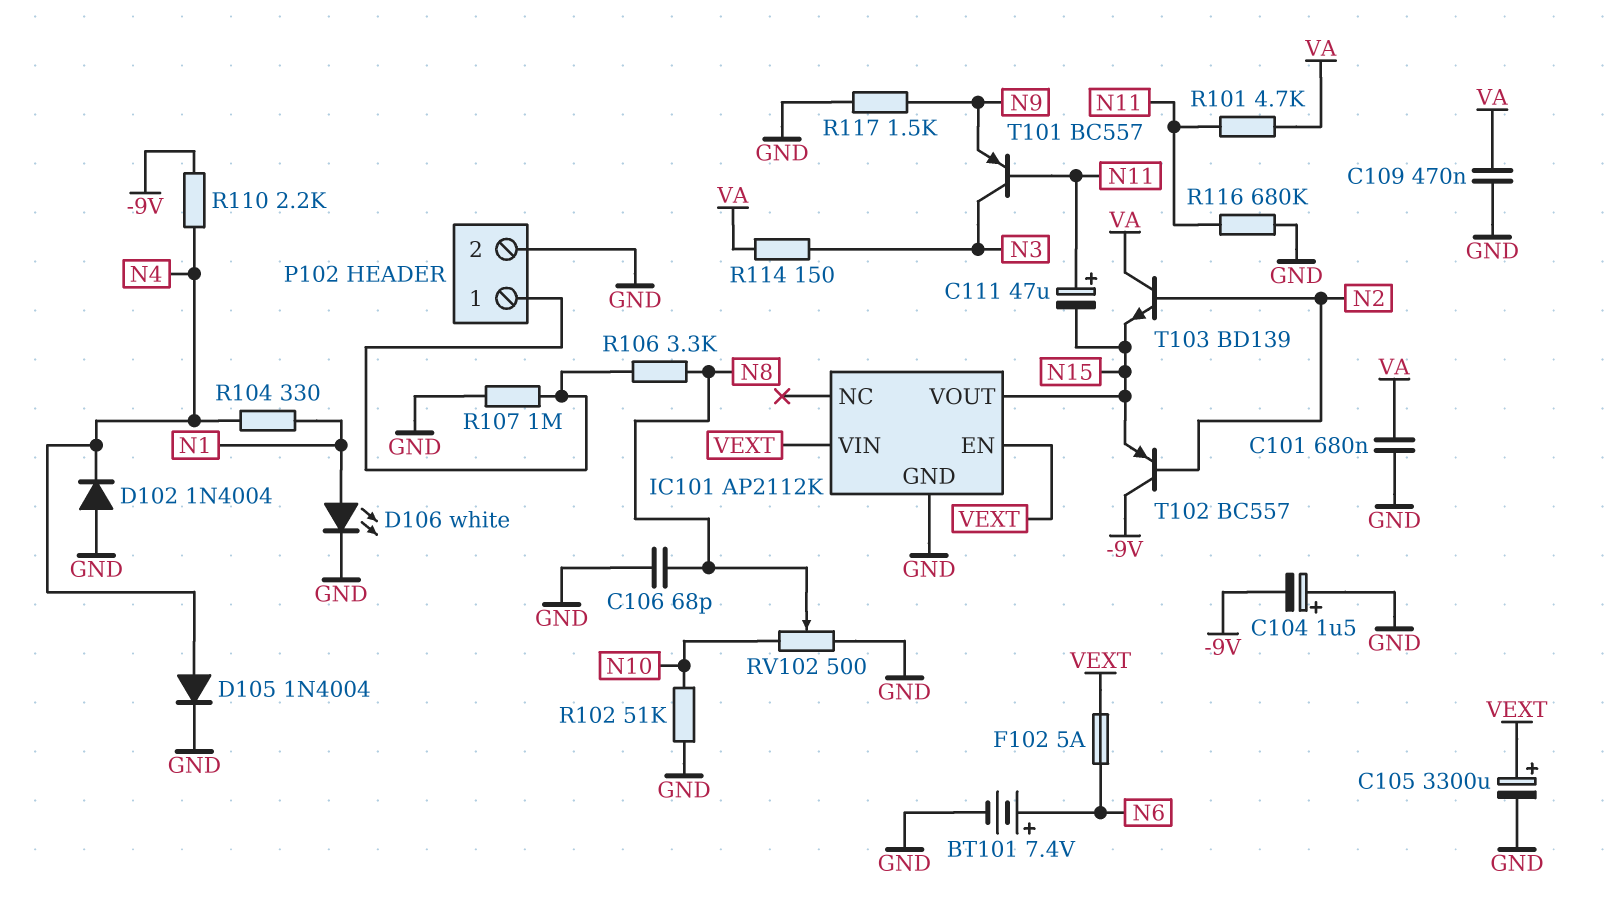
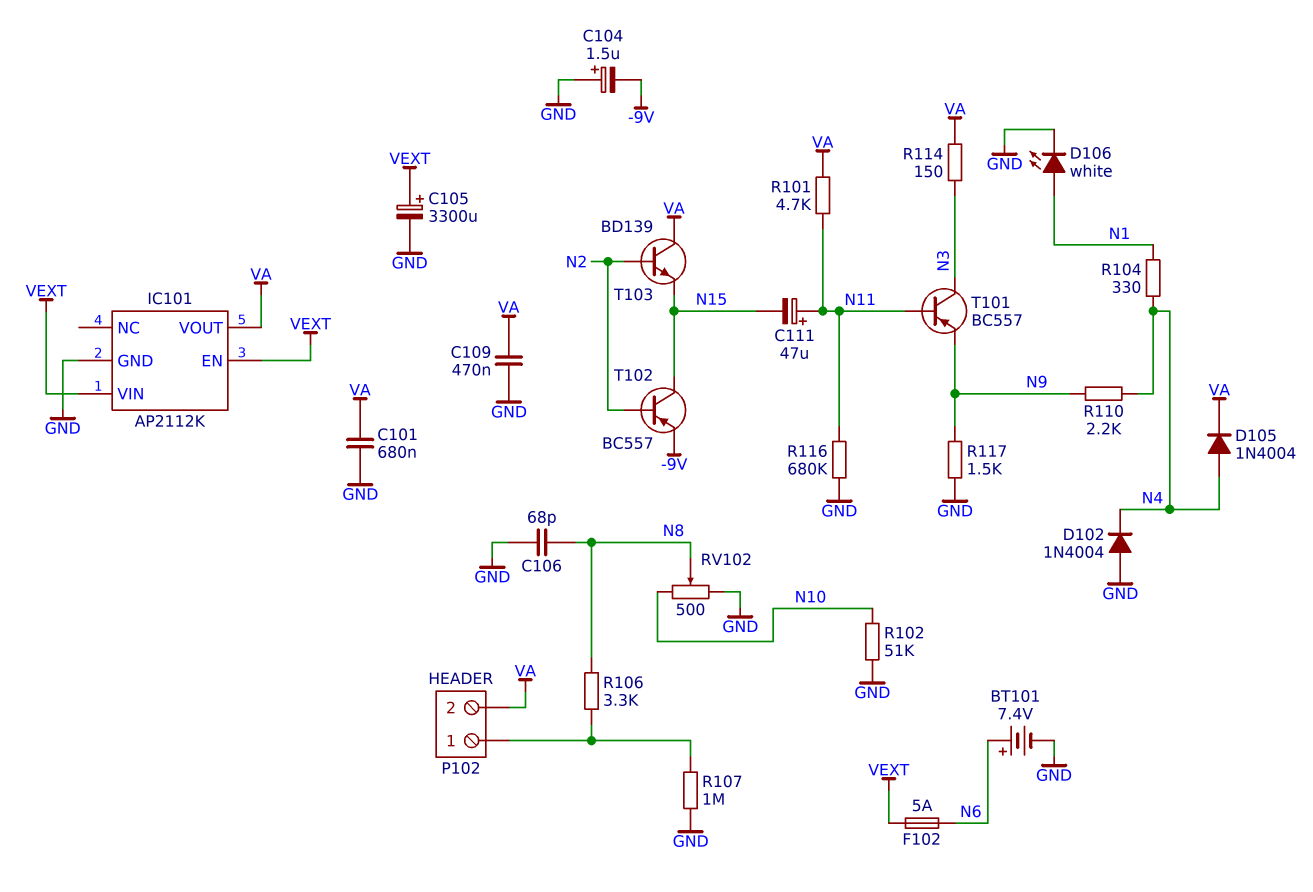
D105: diode 1N4004 (A N4, K GND) -> diode 1N4004 (A N4, K VA)
IC101 pin VOUT: N15 -> VA
P102 pin 2: GND -> VA
R110: 2.2k (-9V, N4) -> 2.2k (N4, N9)
T102: PNP BC557 (B N2, C -9V, E N15) -> PNP BC557 (B N2, C N15, E -9V)

